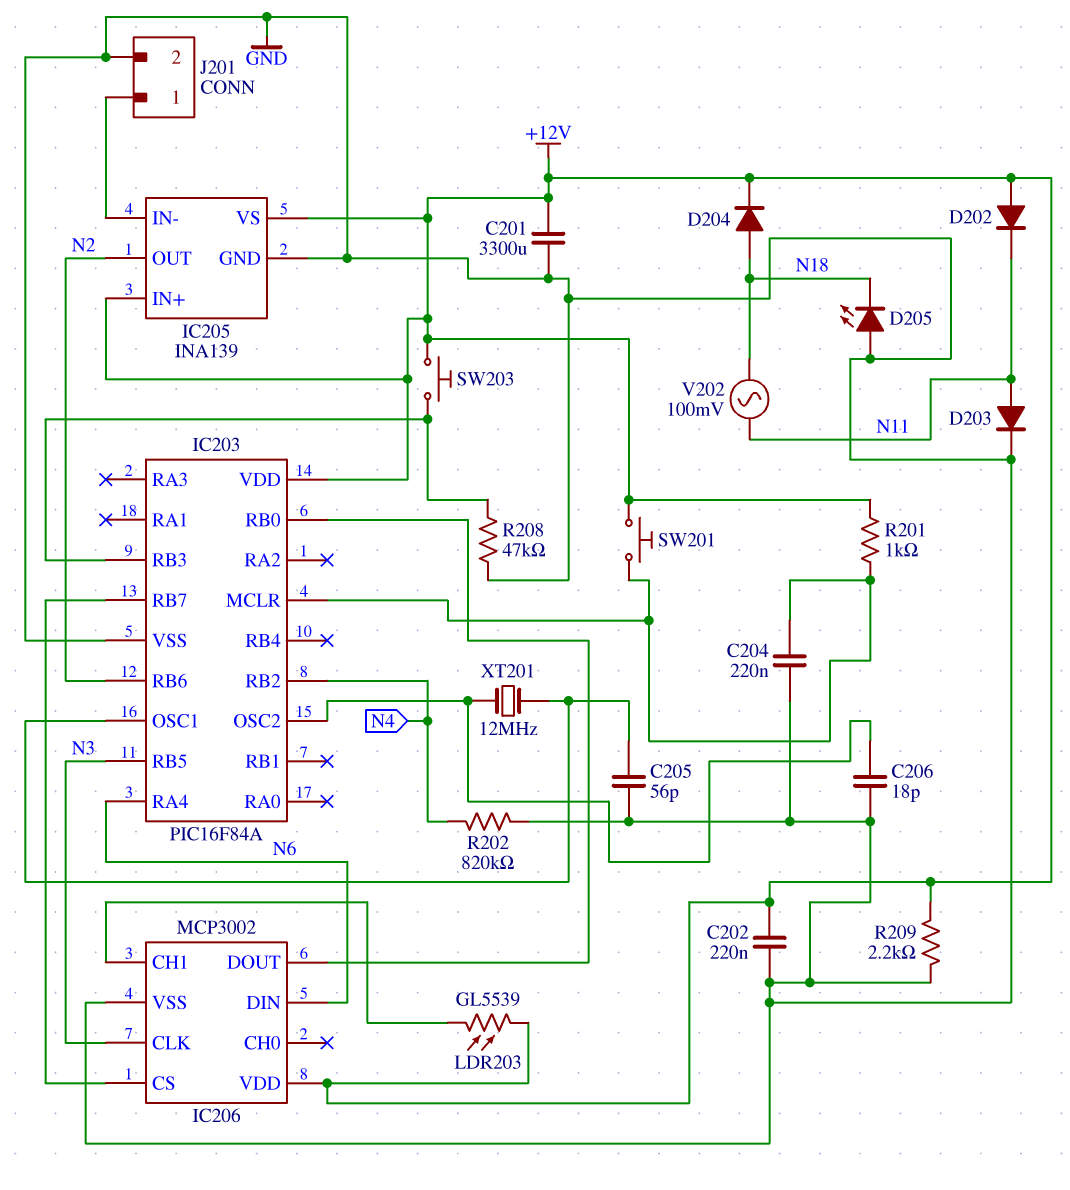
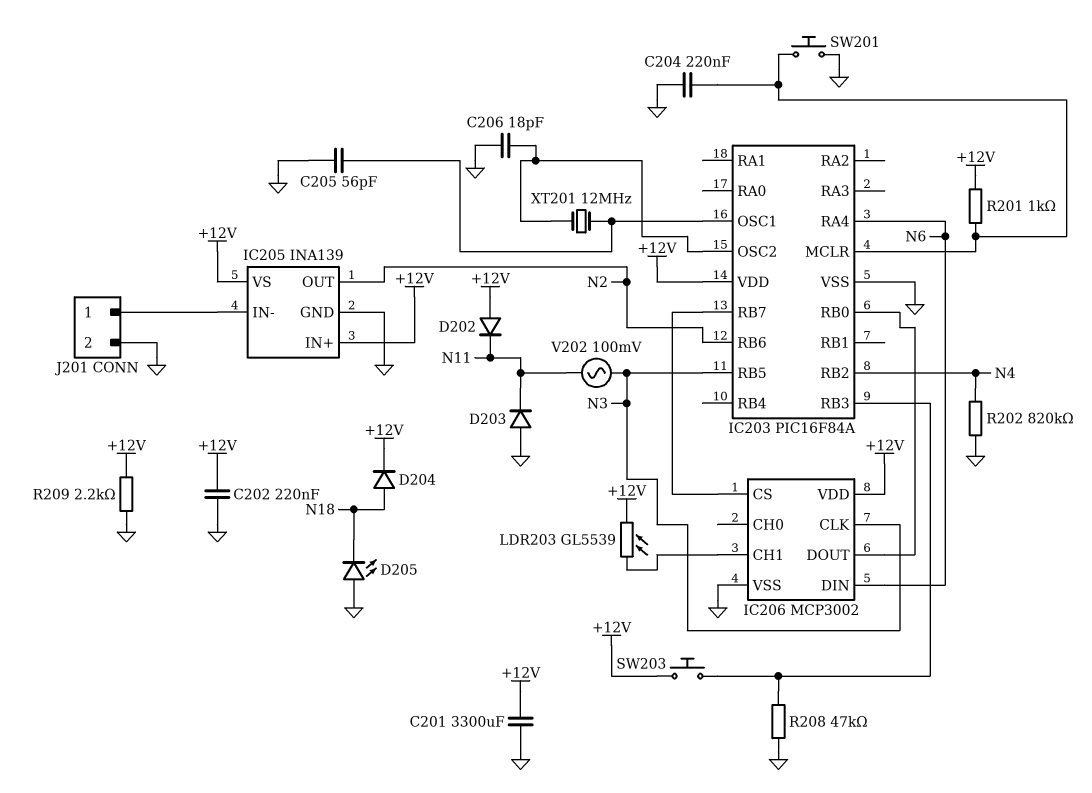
D203: diode (A N11, K GND) -> diode (A GND, K N11)
SW201: button (+12V, IC203/MCLR) -> button (GND, IC203/MCLR)
V202: AC 100mV (N11, N18) -> AC 100mV (N3, N11)

